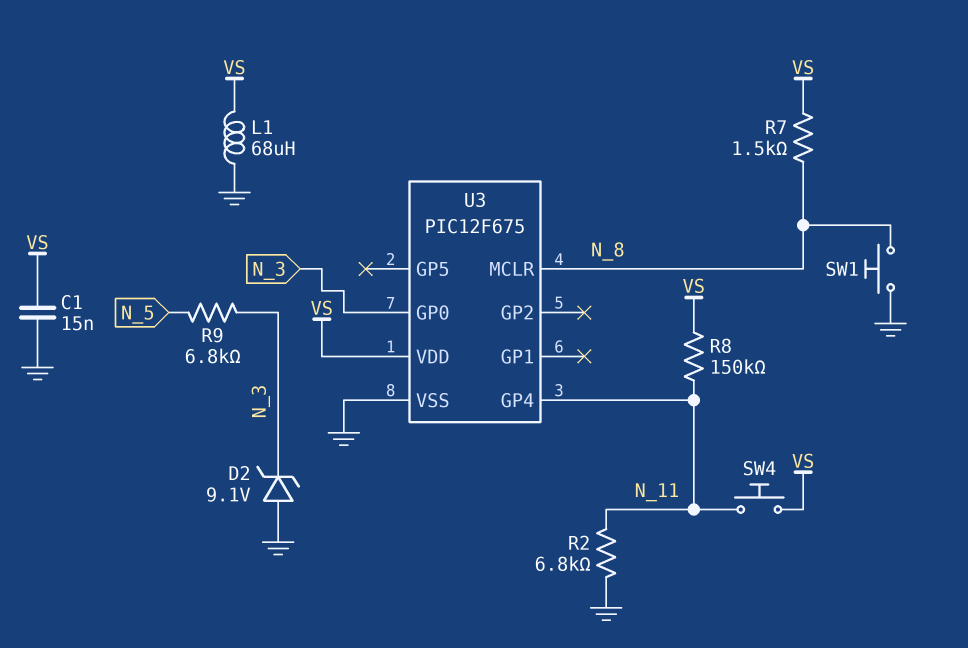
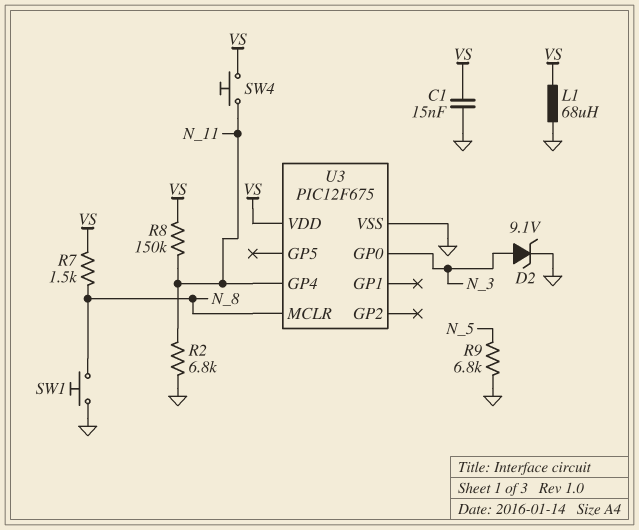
D2: zener 9.1V (A GND, K N_3) -> zener 9.1V (A N_3, K GND)
R9: 6.8k (N_3, N_5) -> 6.8k (GND, N_5)

